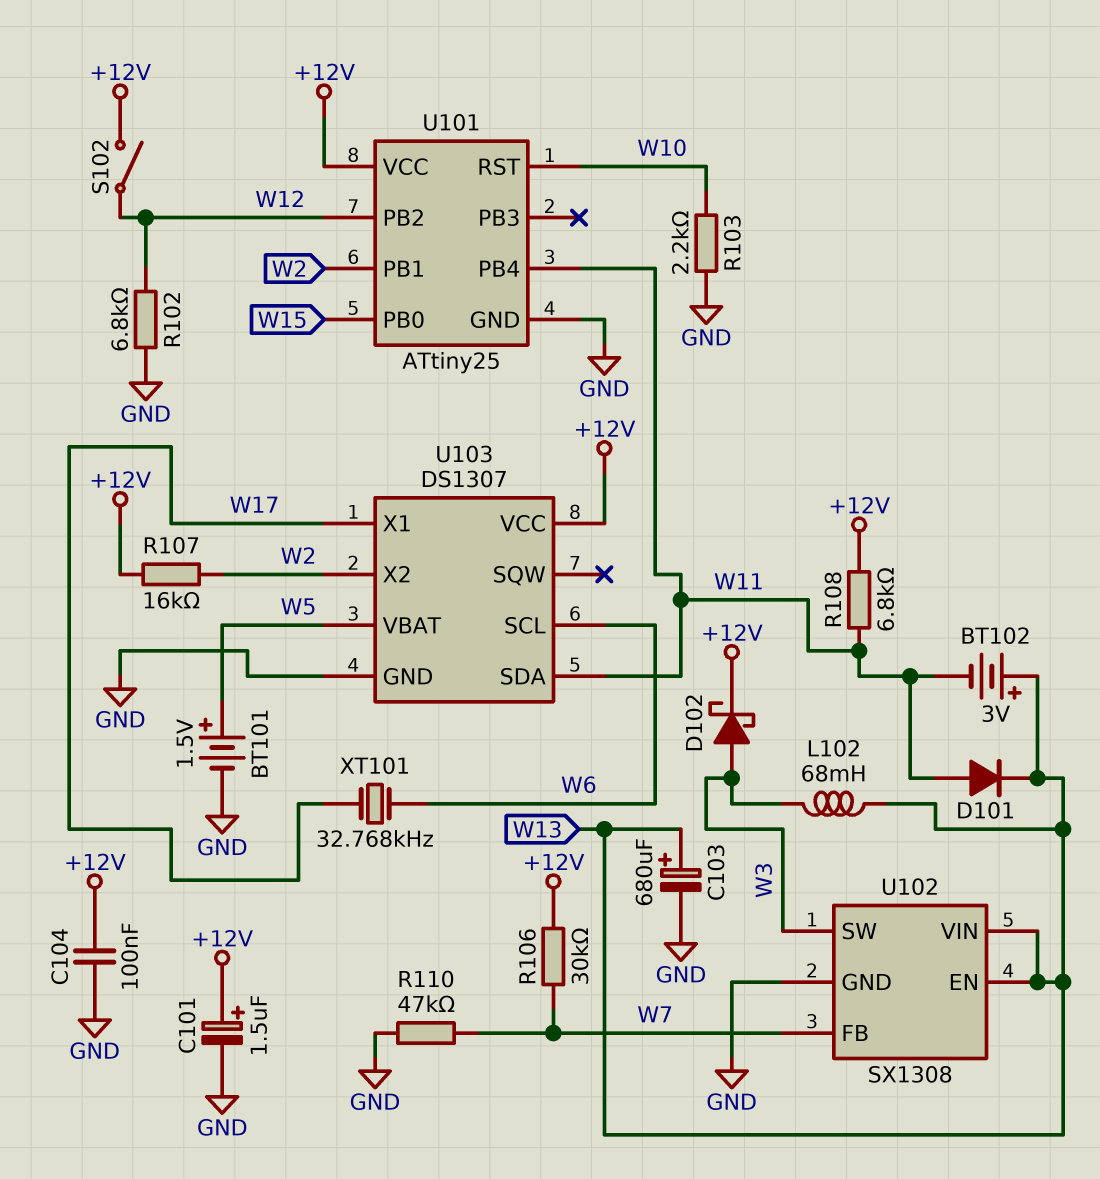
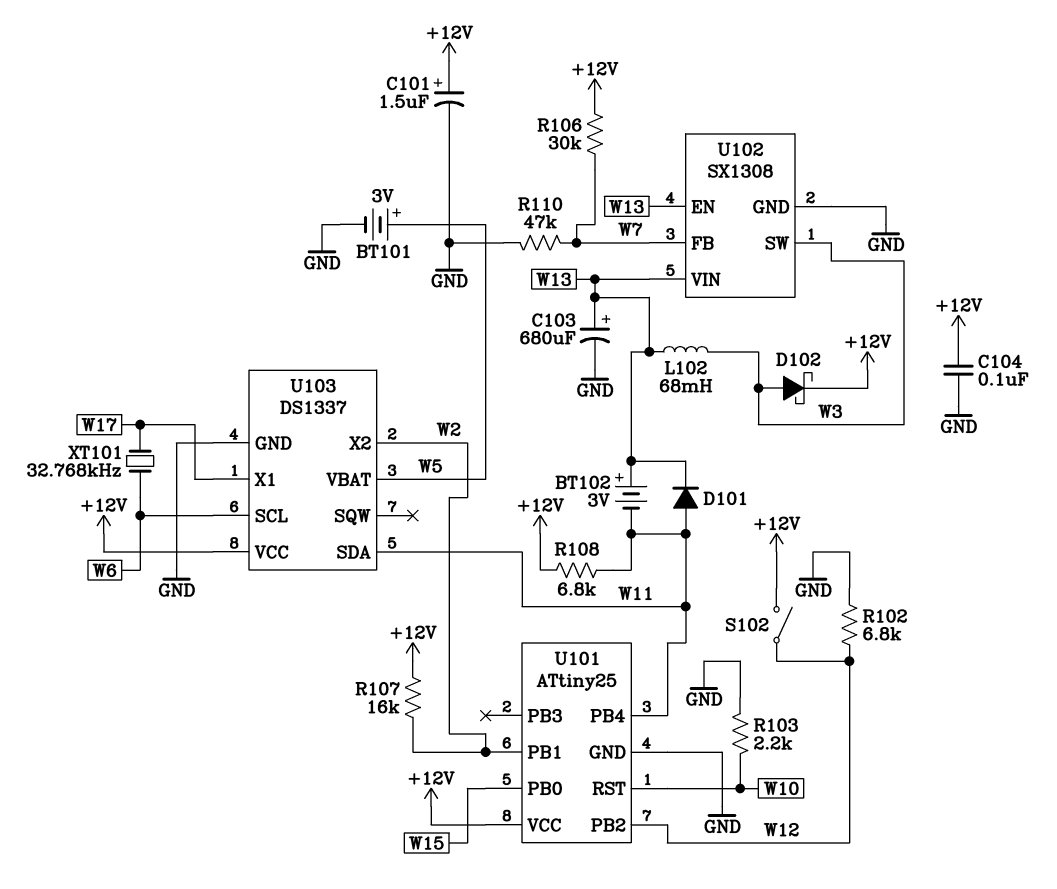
BT101: 1.5V (plus W5, minus GND) -> 3V (plus W5, minus GND)
U103: DS1307 -> DS1337

